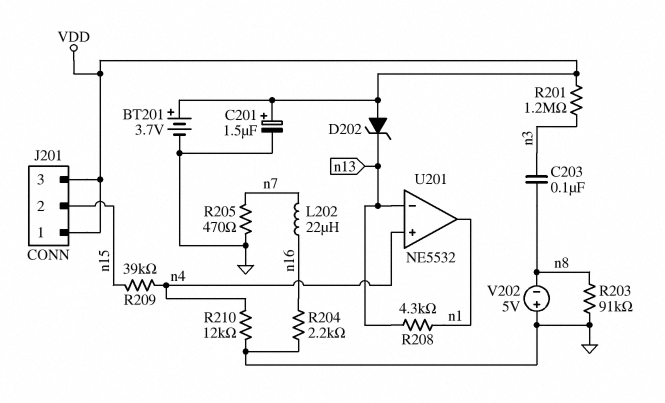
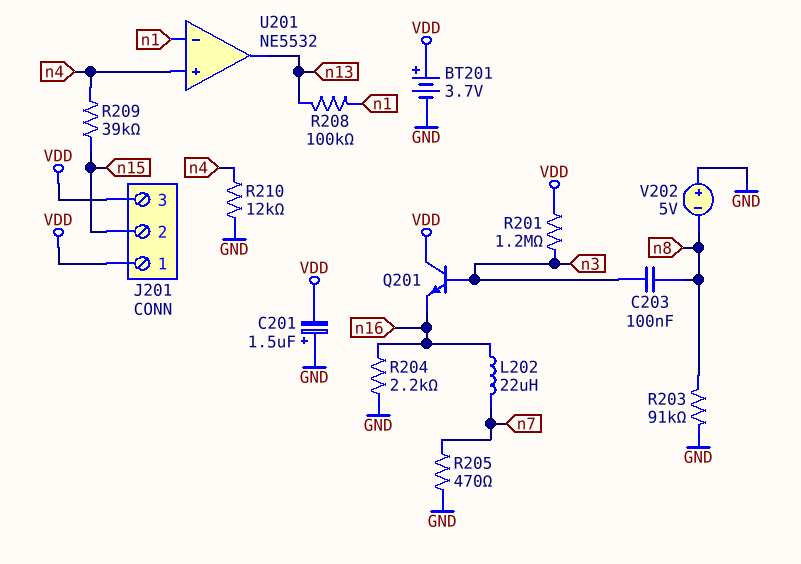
C201: 1.5uF (plus VDD, minus GND) -> 1.5uF (plus GND, minus VDD)
D202: zener (A VDD, K n13) -> none
Q201: none -> NPN (B n3, C VDD, E n16)
R208: 4.3k (n1, n13) -> 100k (n1, n13)
U201 pin in-: n13 -> n1
U201 pin out: n1 -> n13

